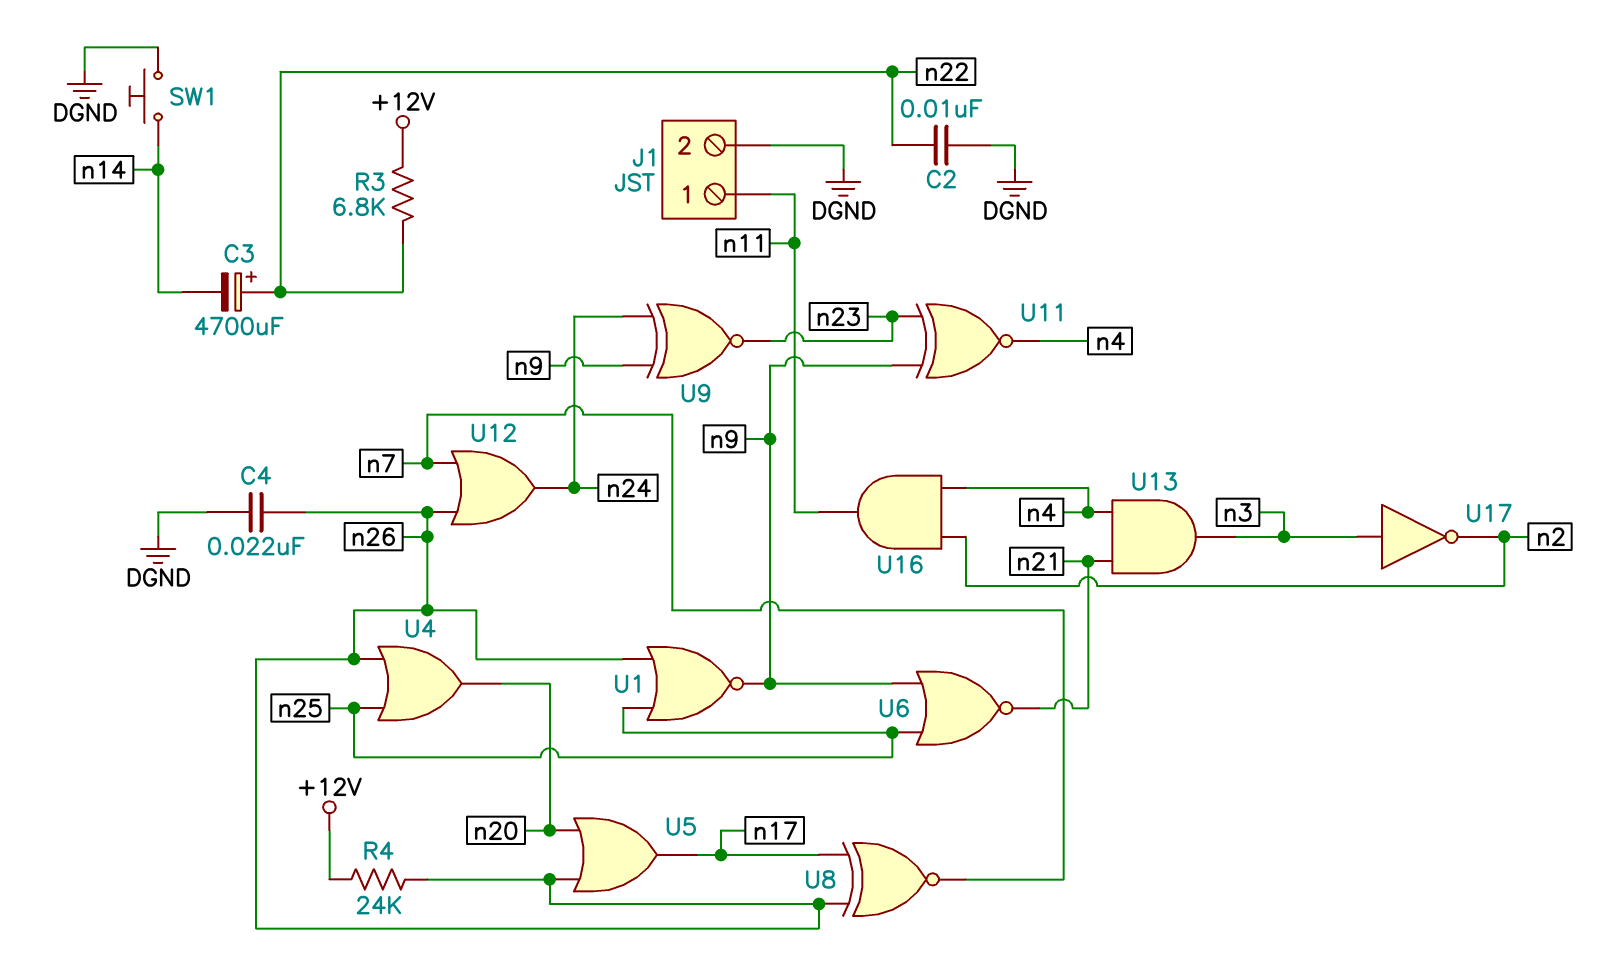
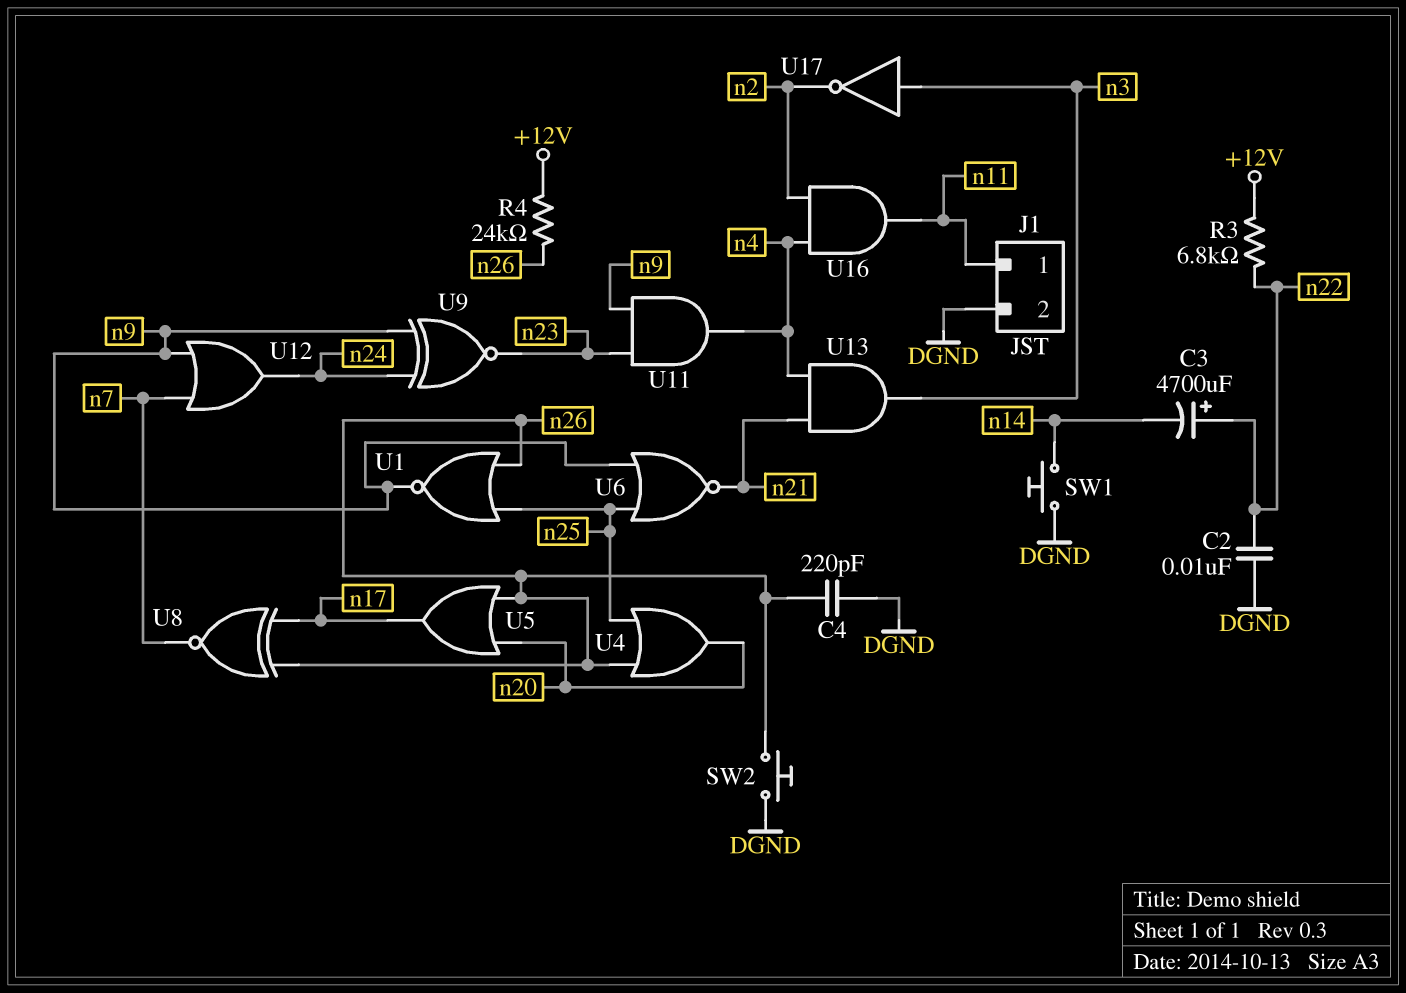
C4: 22nF (DGND, n26) -> 220pF (DGND, n26)
SW2: none -> button (DGND, n26)
U11: XNOR (in n9, in n23, out n4) -> AND (in n9, in n23, out n4)
U12: OR (in n7, in n26, out n24) -> OR (in n7, in n9, out n24)

